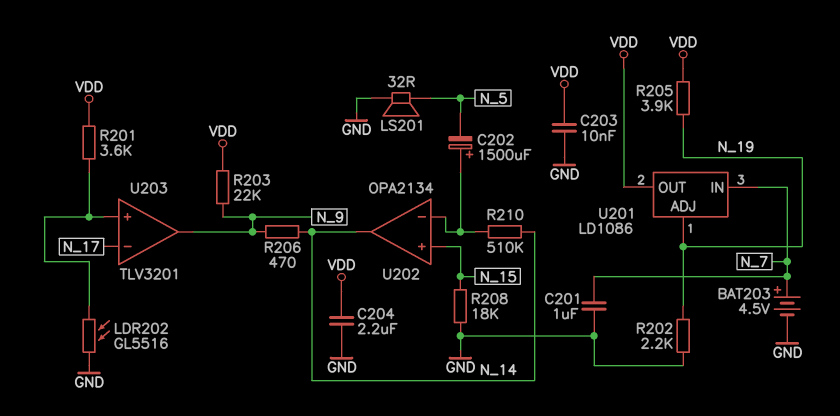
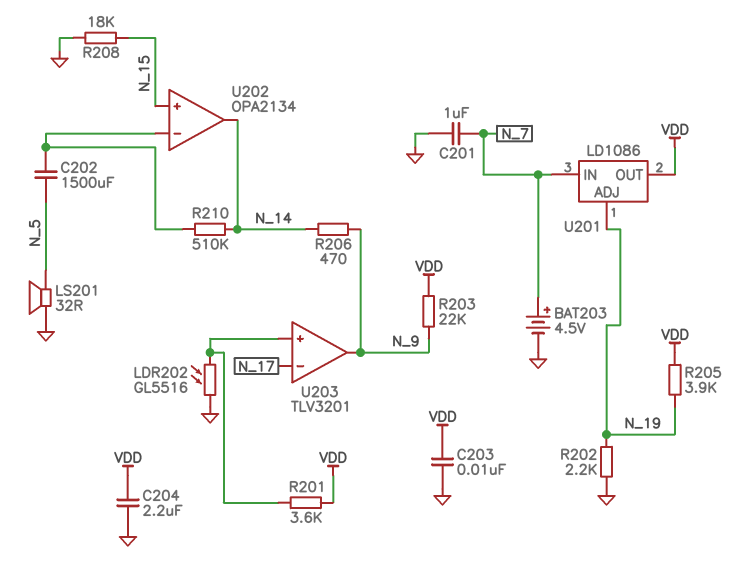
C202: 1500uF (plus U202/in-, minus N_5) -> 1500uF (N_5, U202/in-)

